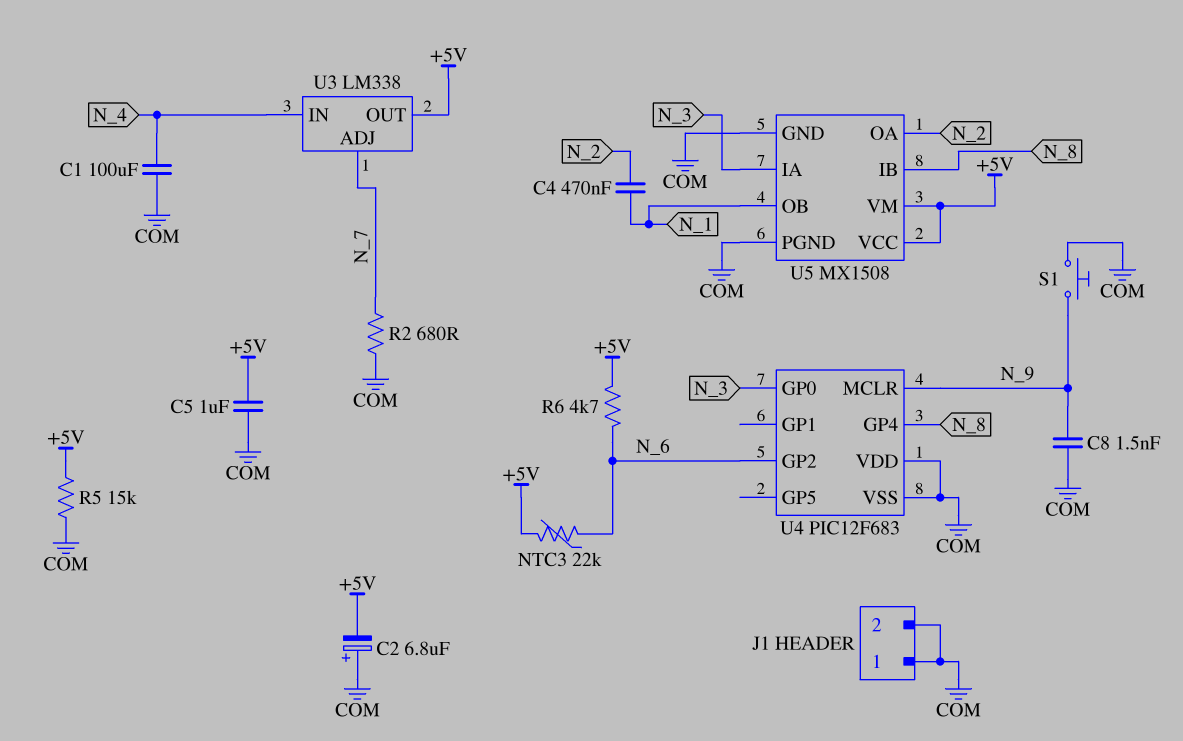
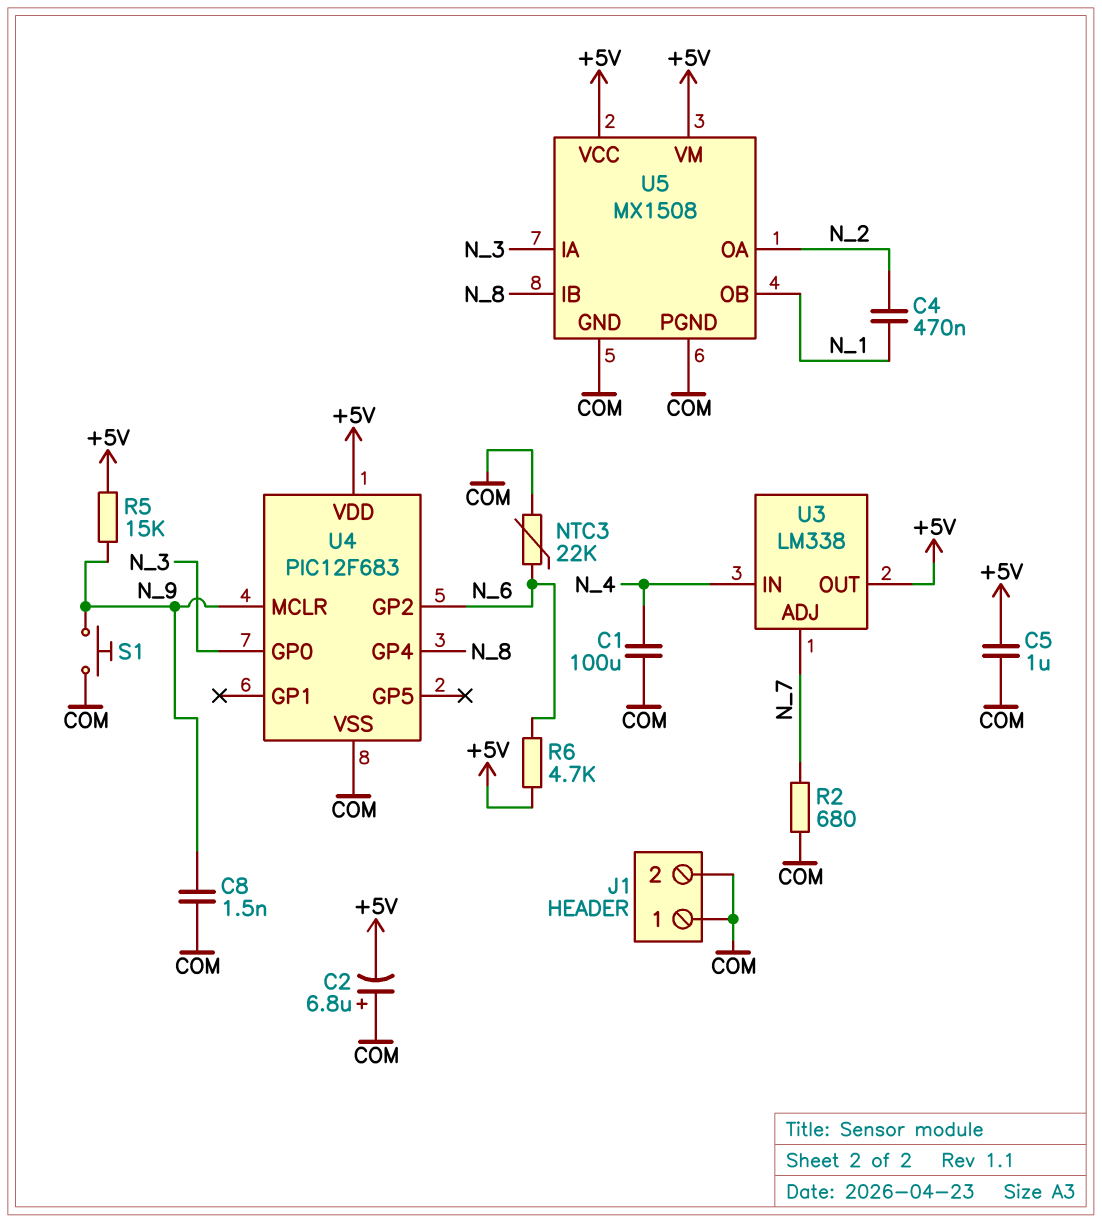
NTC3: 22k (+5V, N_6) -> 22k (COM, N_6)
R5: 15k (+5V, COM) -> 15k (+5V, N_9)
U4 pin VDD: COM -> +5V

